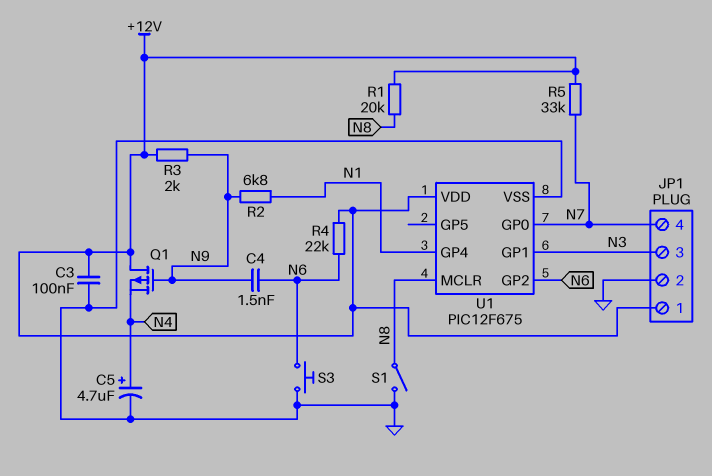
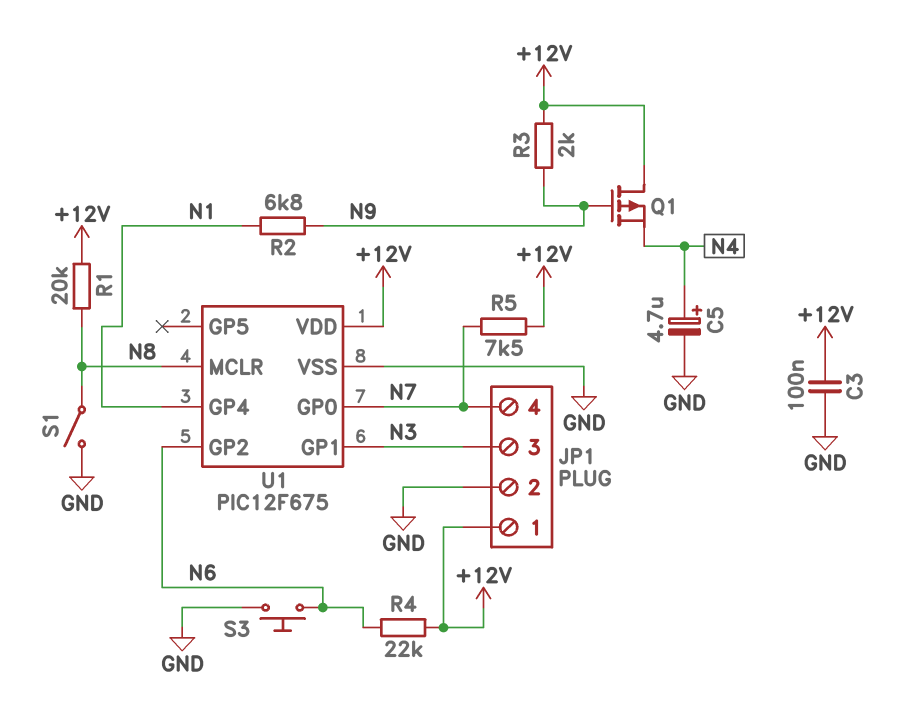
C4: 1.5nF (N6, N9) -> none
R5: 33k (+12V, N7) -> 7.5k (+12V, N7)

